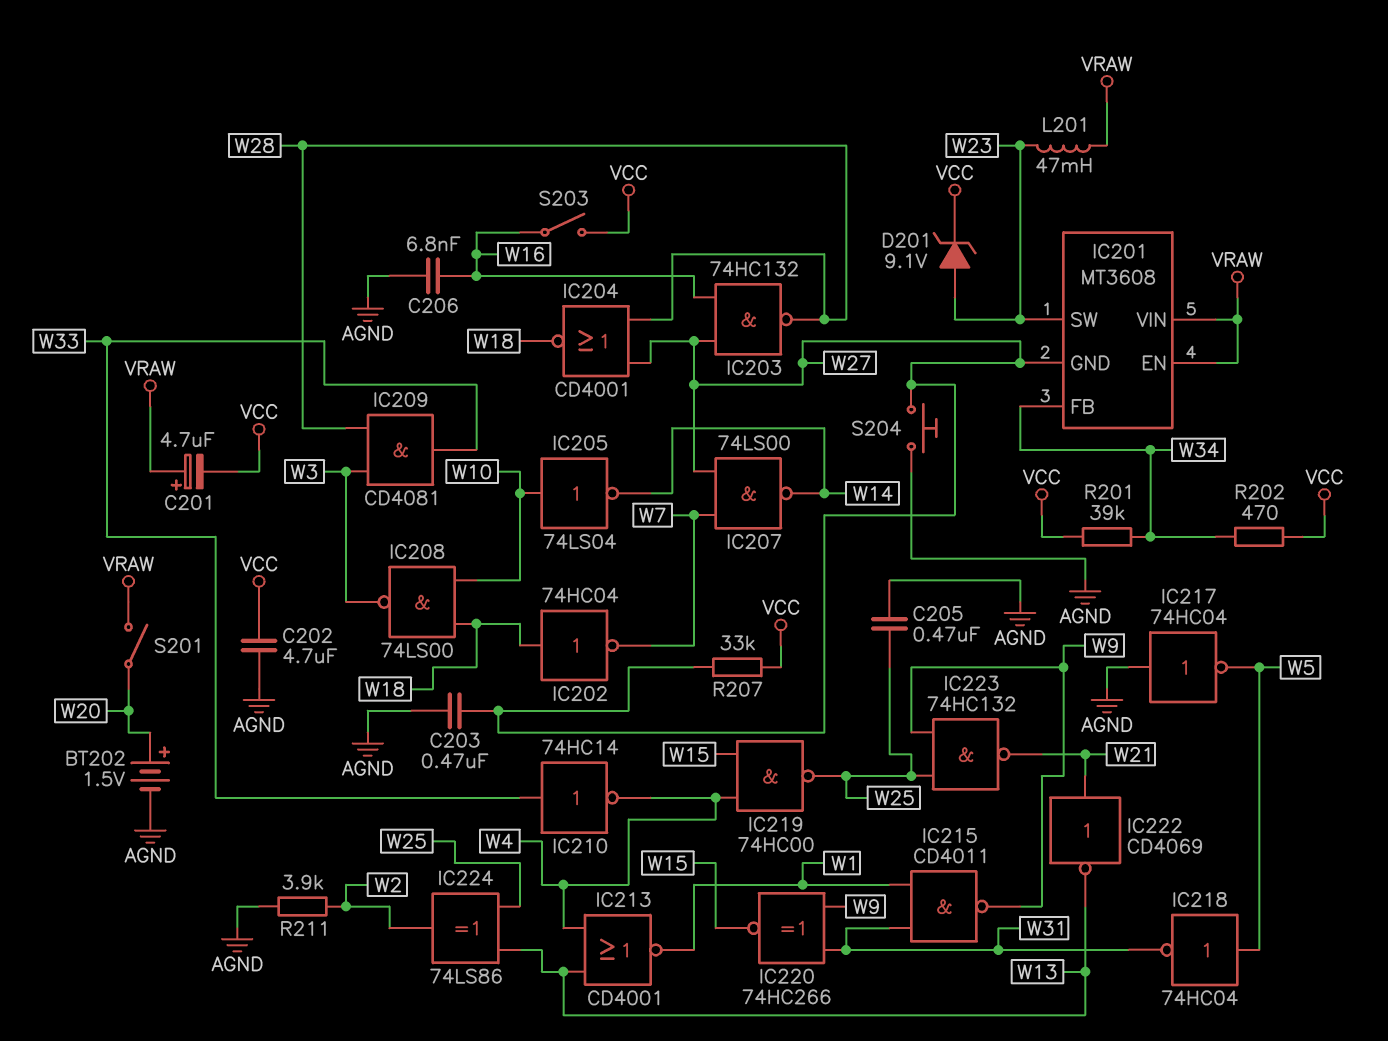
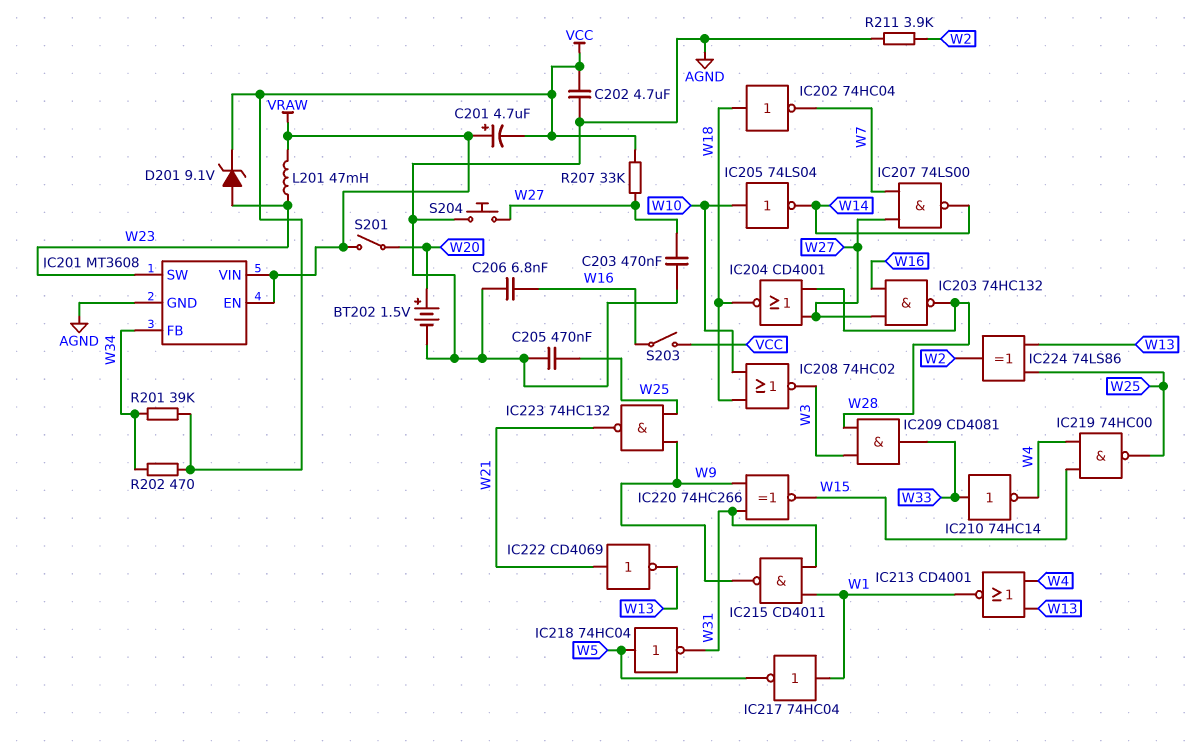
IC201 pin GND: W27 -> AGND
IC208: NAND 74LS00 (in W10, in W18, out W3) -> NOR 74HC02 (in W10, in W18, out W3)
IC217: NOT 74HC04 (in AGND, out W5) -> NOT 74HC04 (in W1, out W5)

